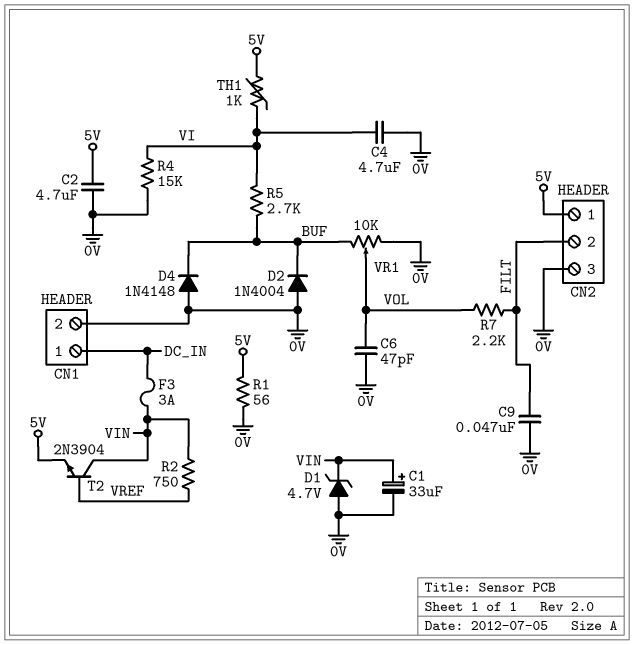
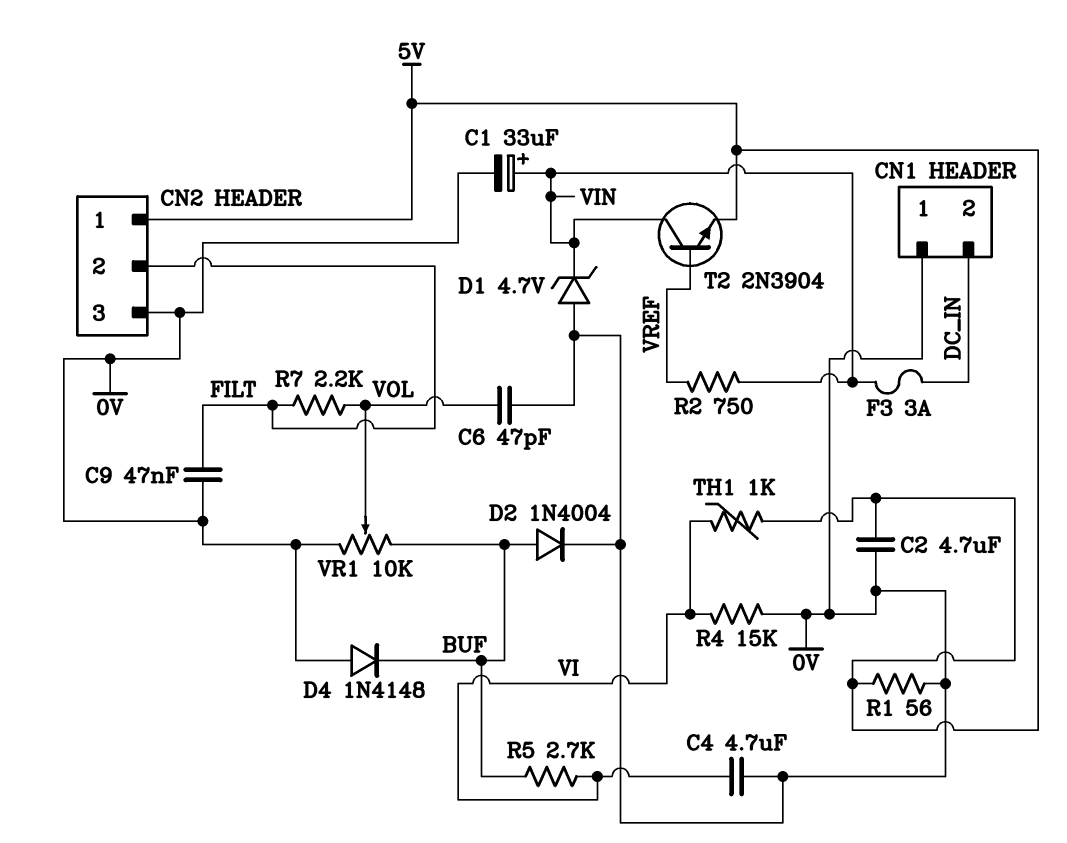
CN1 pin 1: DC_IN -> 0V
CN1 pin 2: 0V -> DC_IN
D2: diode 1N4004 (A 0V, K BUF) -> diode 1N4004 (A BUF, K 0V)

